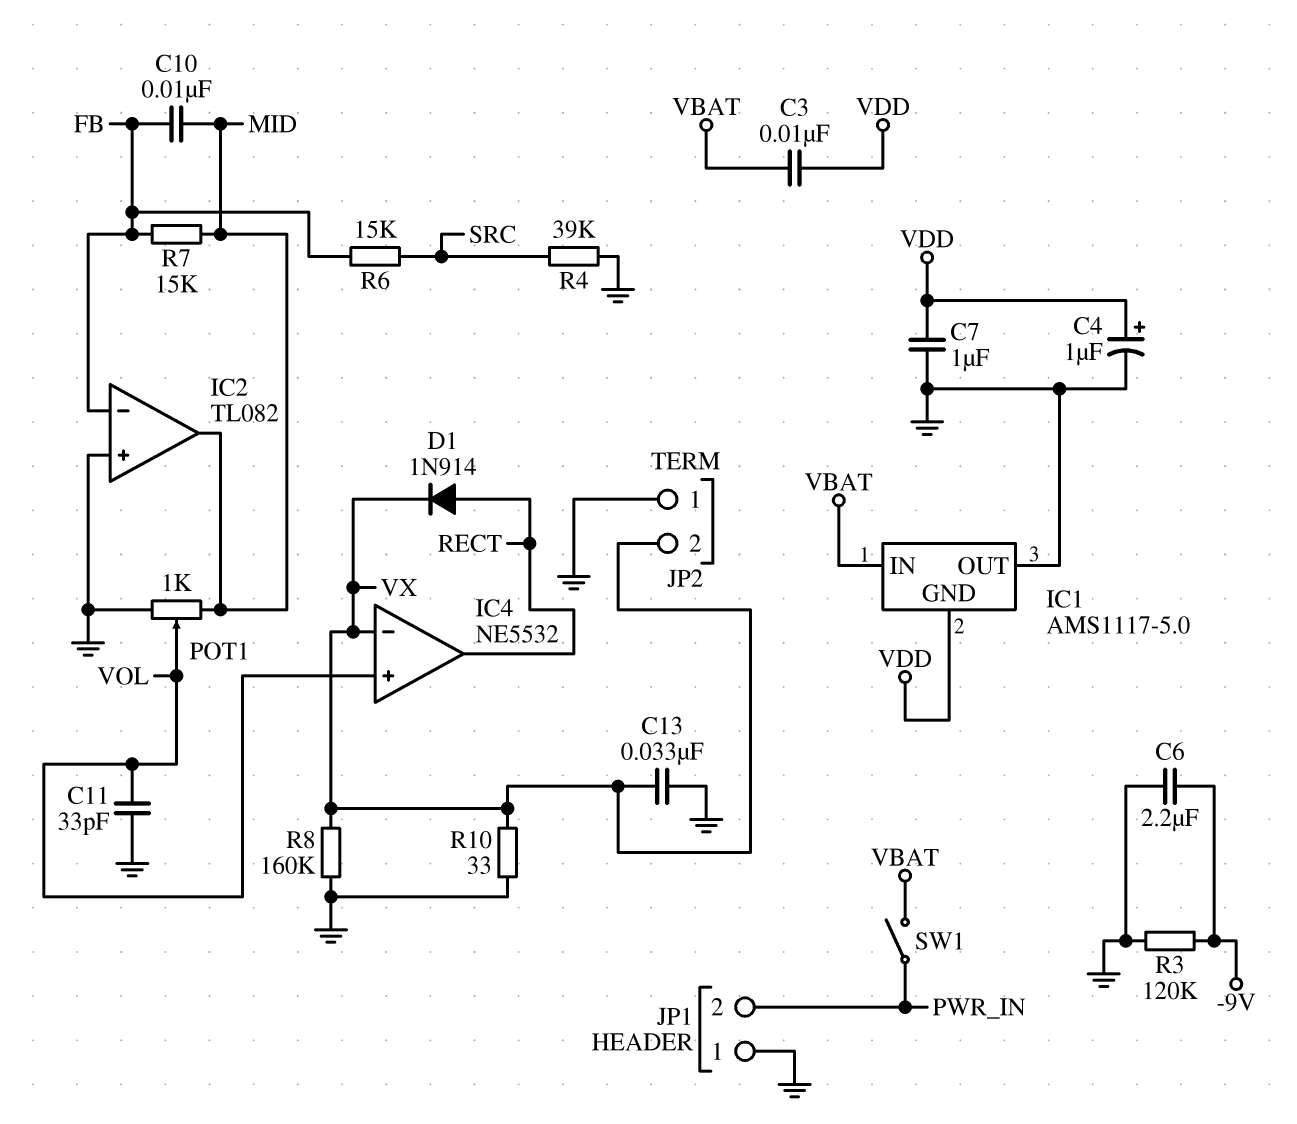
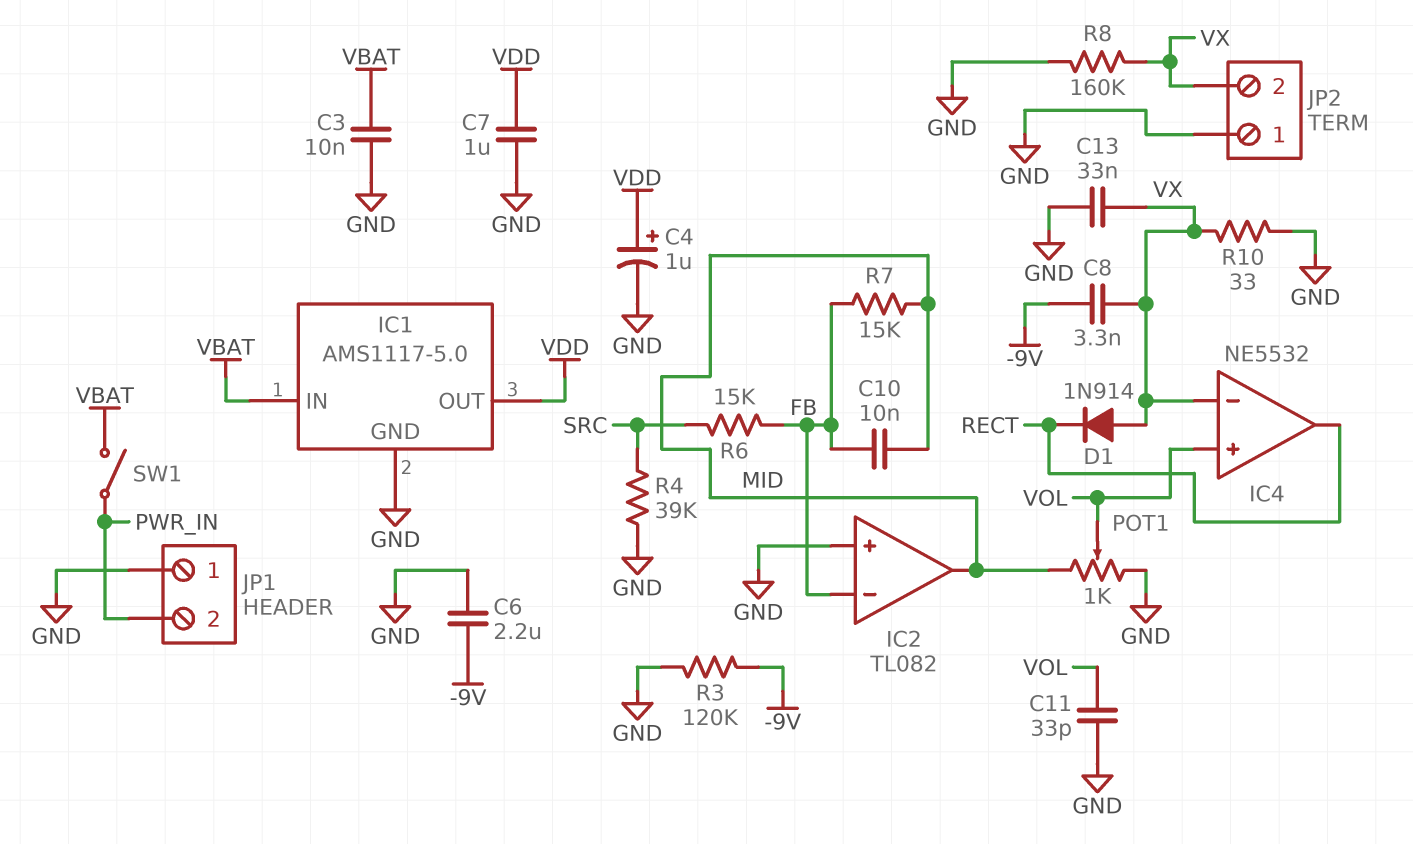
C3: 10nF (VBAT, VDD) -> 10nF (GND, VBAT)
C8: none -> 3.3nF (-9V, VX)
D1: diode 1N914 (A RECT, K VX) -> diode 1N914 (A VX, K RECT)
IC1 pin GND: VDD -> GND
IC1 pin OUT: GND -> VDD

